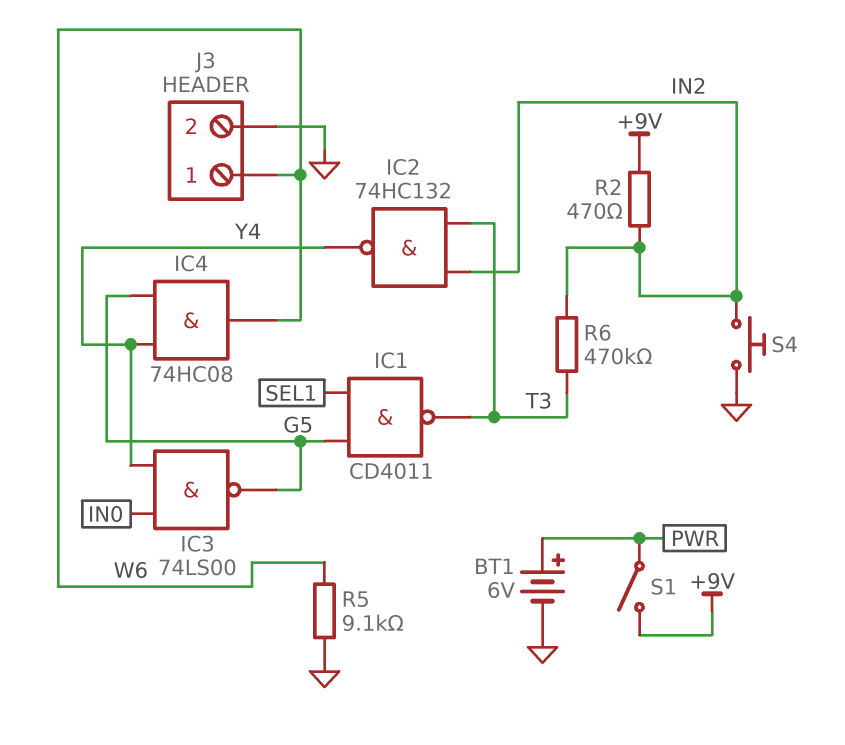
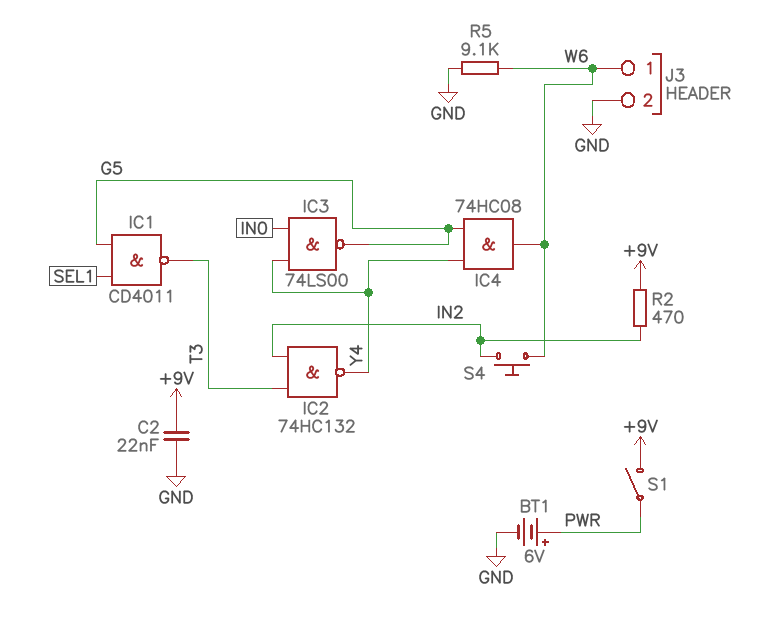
C2: none -> 22nF (+9V, GND)
R6: 470k (IN2, T3) -> none
S4: button (GND, IN2) -> button (IN2, W6)

